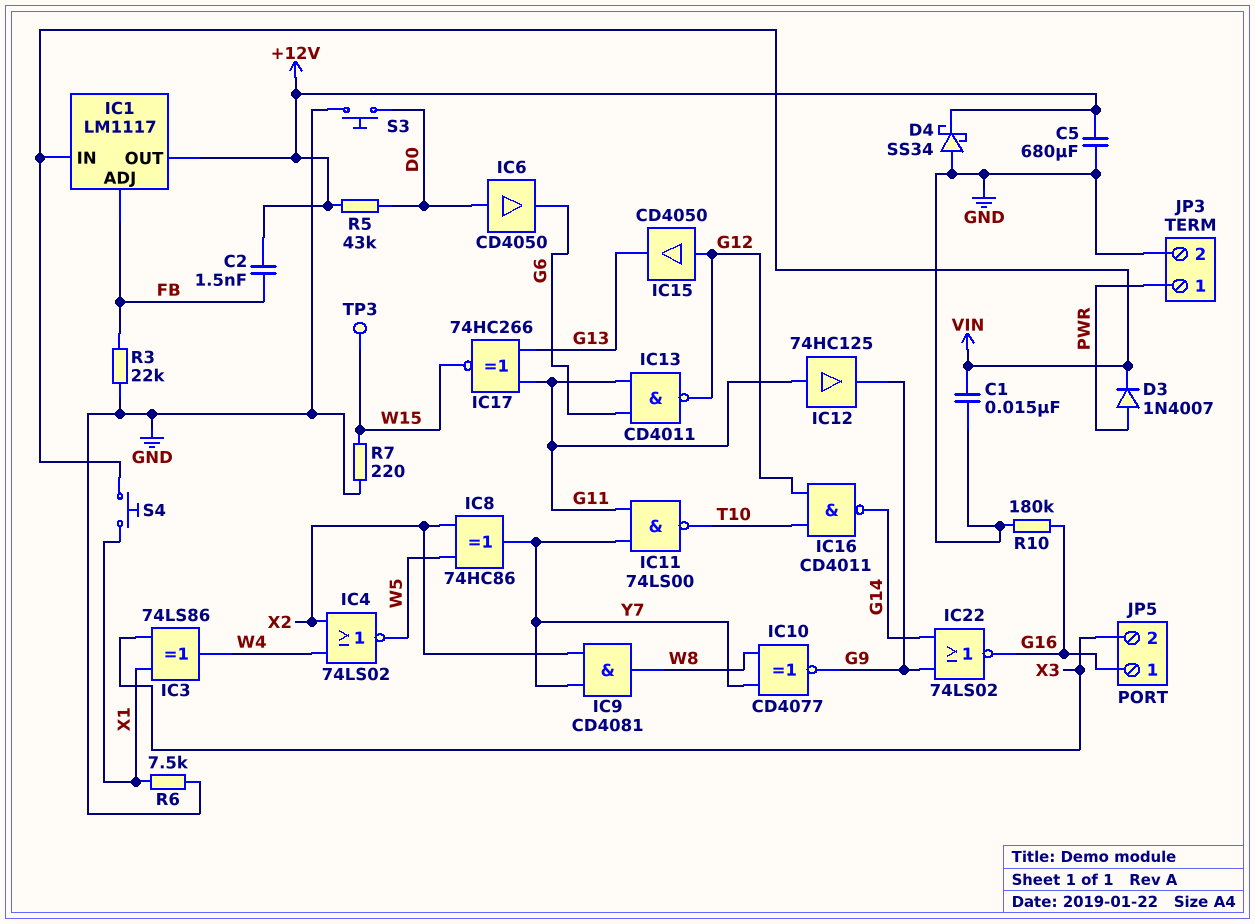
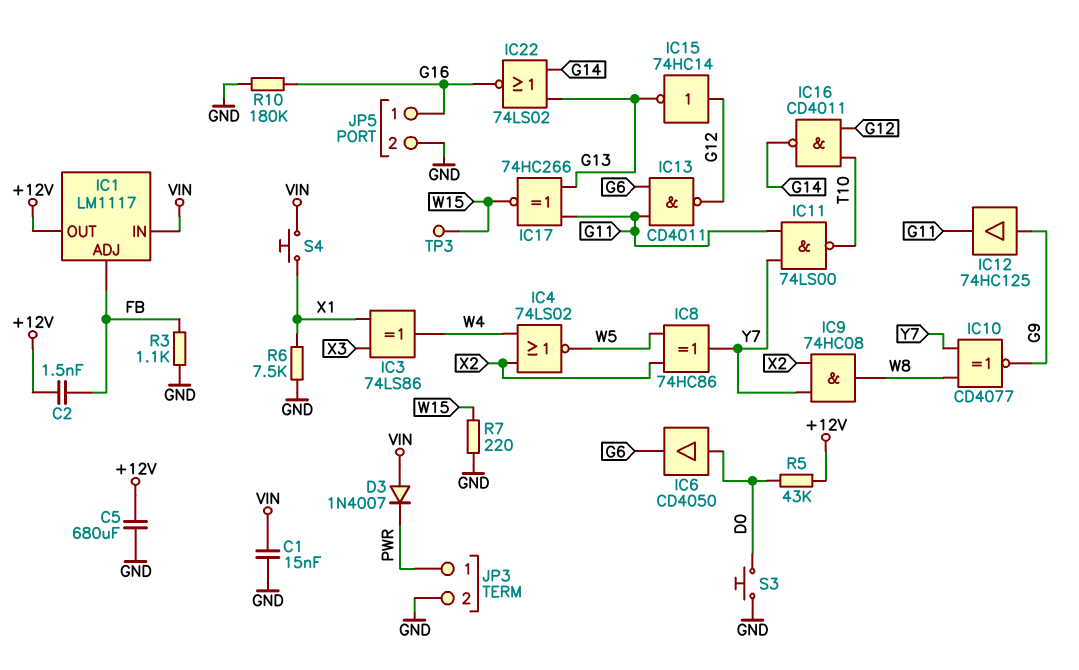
D3: diode 1N4007 (A PWR, K VIN) -> diode 1N4007 (A VIN, K PWR)
D4: schottky SS34 (A GND, K +12V) -> none
IC9: AND CD4081 (in X2, in Y7, out W8) -> AND 74HC08 (in X2, in Y7, out W8)
IC12: buffer 74HC125 (in G11, out G9) -> buffer 74HC125 (in G9, out G11)
IC15: buffer CD4050 (in G12, out G13) -> NOT 74HC14 (in G12, out G13)
IC22: NOR 74LS02 (in G9, in G14, out G16) -> NOR 74LS02 (in G13, in G14, out G16)
JP5 pin 2: X3 -> GND
R3: 22k (FB, GND) -> 1.1k (FB, GND)

